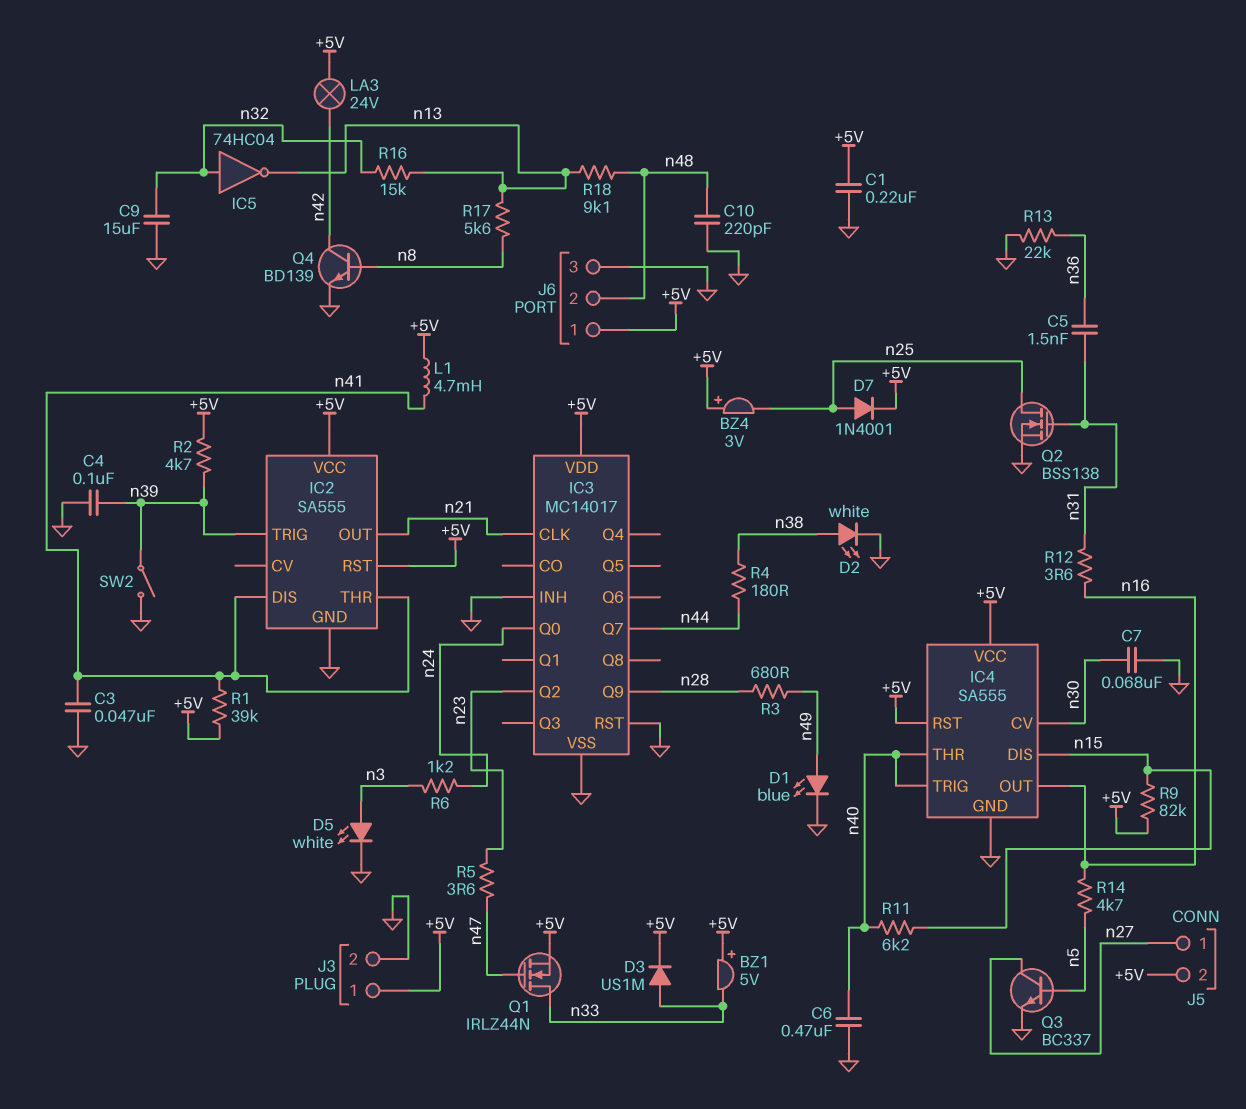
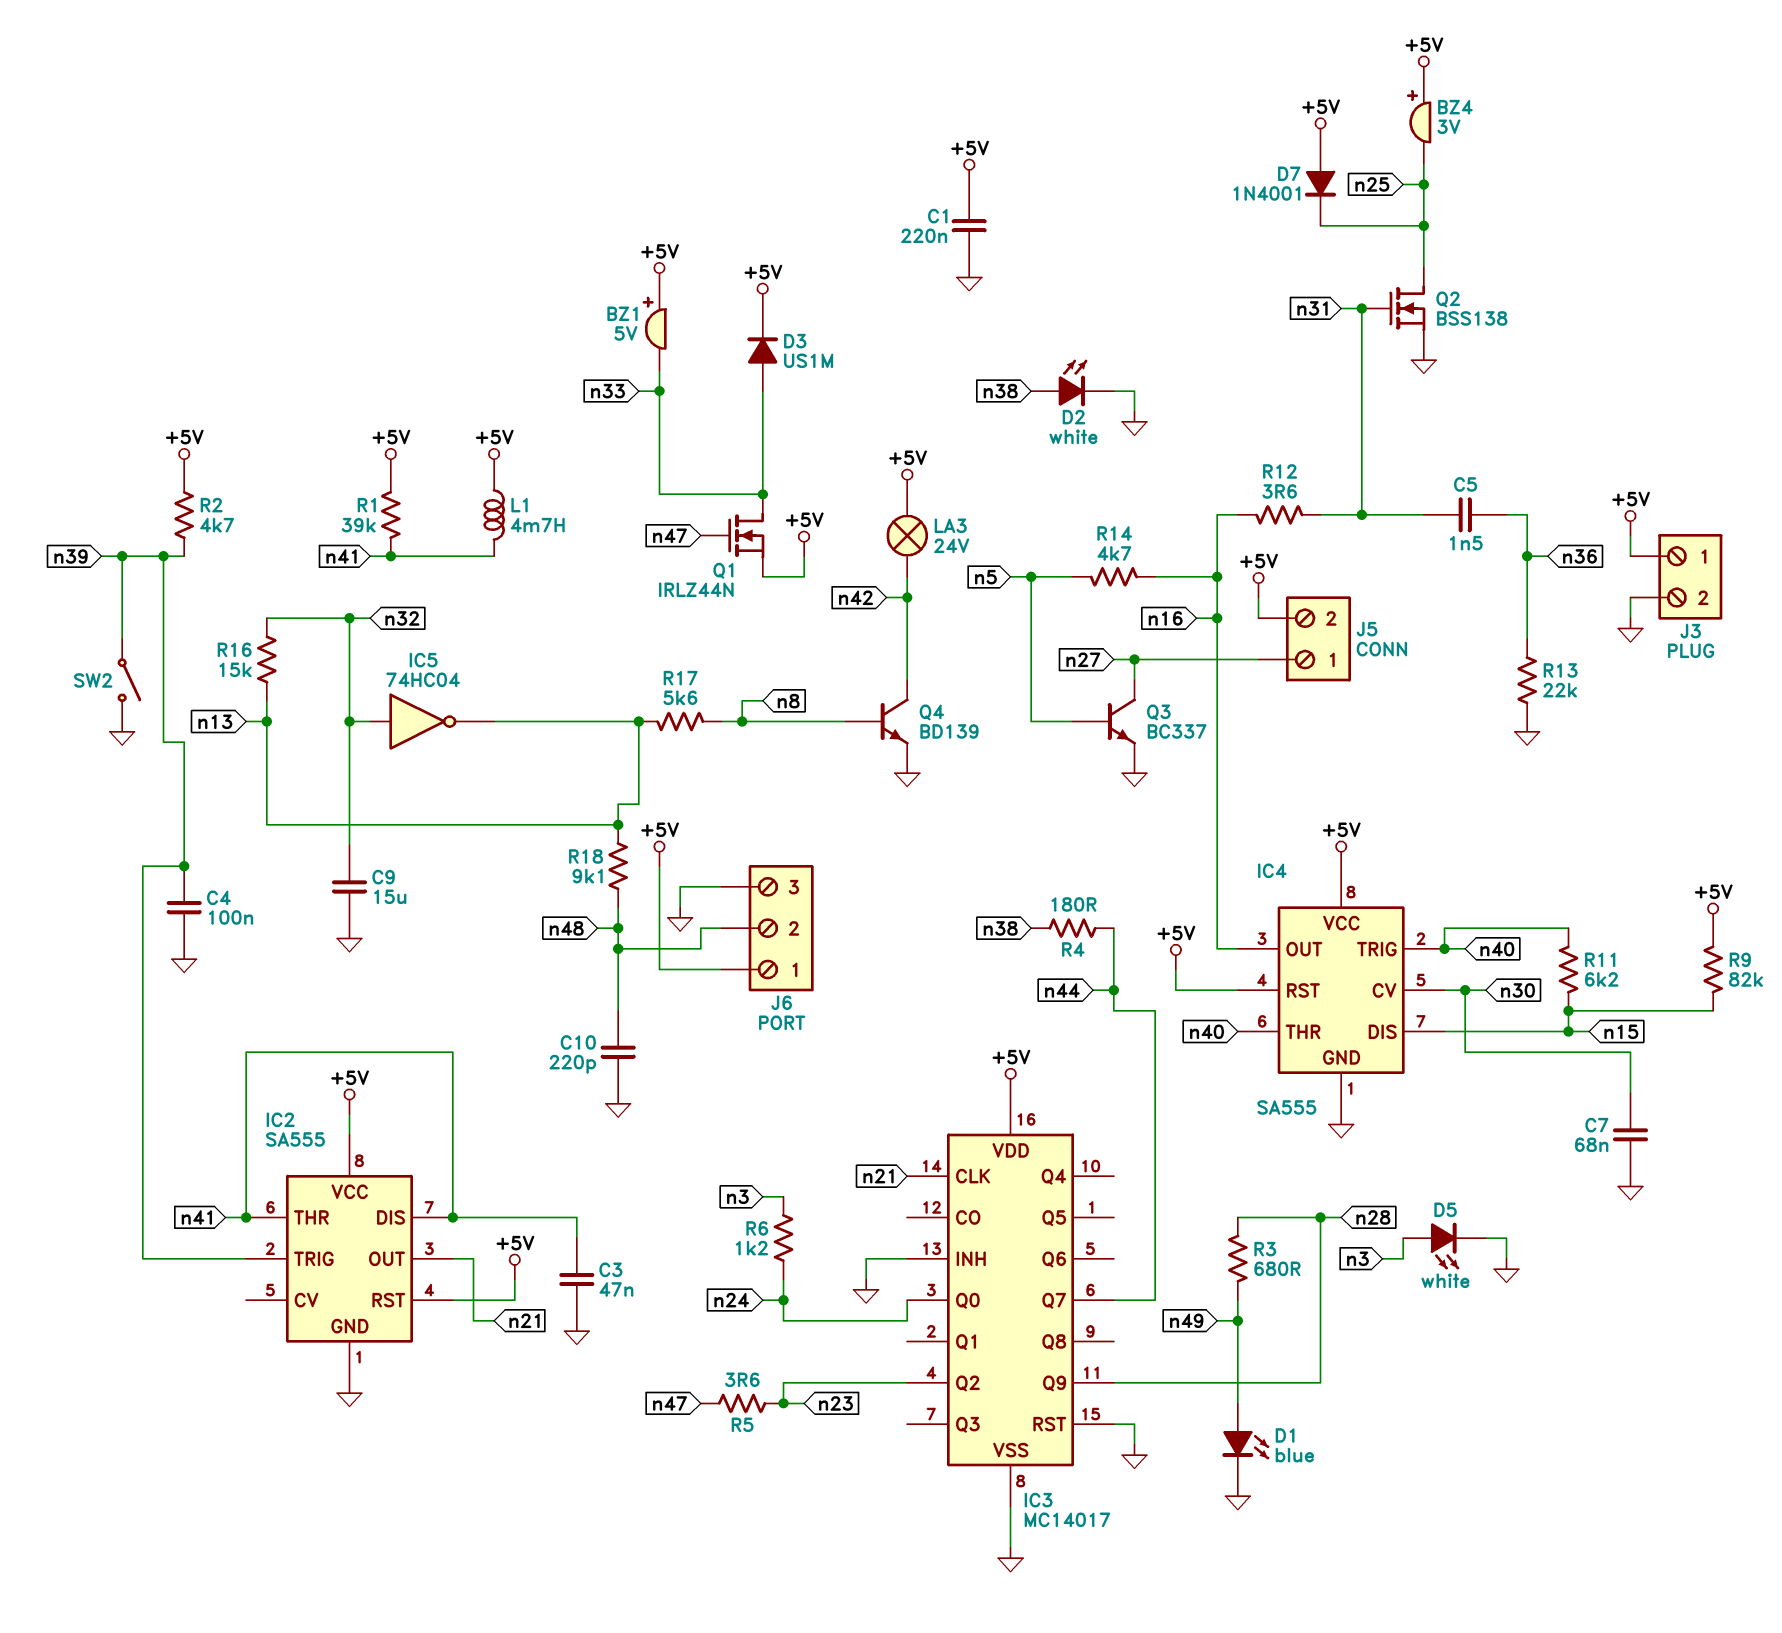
C6: 470nF (GND, n40) -> none
D7: diode 1N4001 (A n25, K +5V) -> diode 1N4001 (A +5V, K n25)

